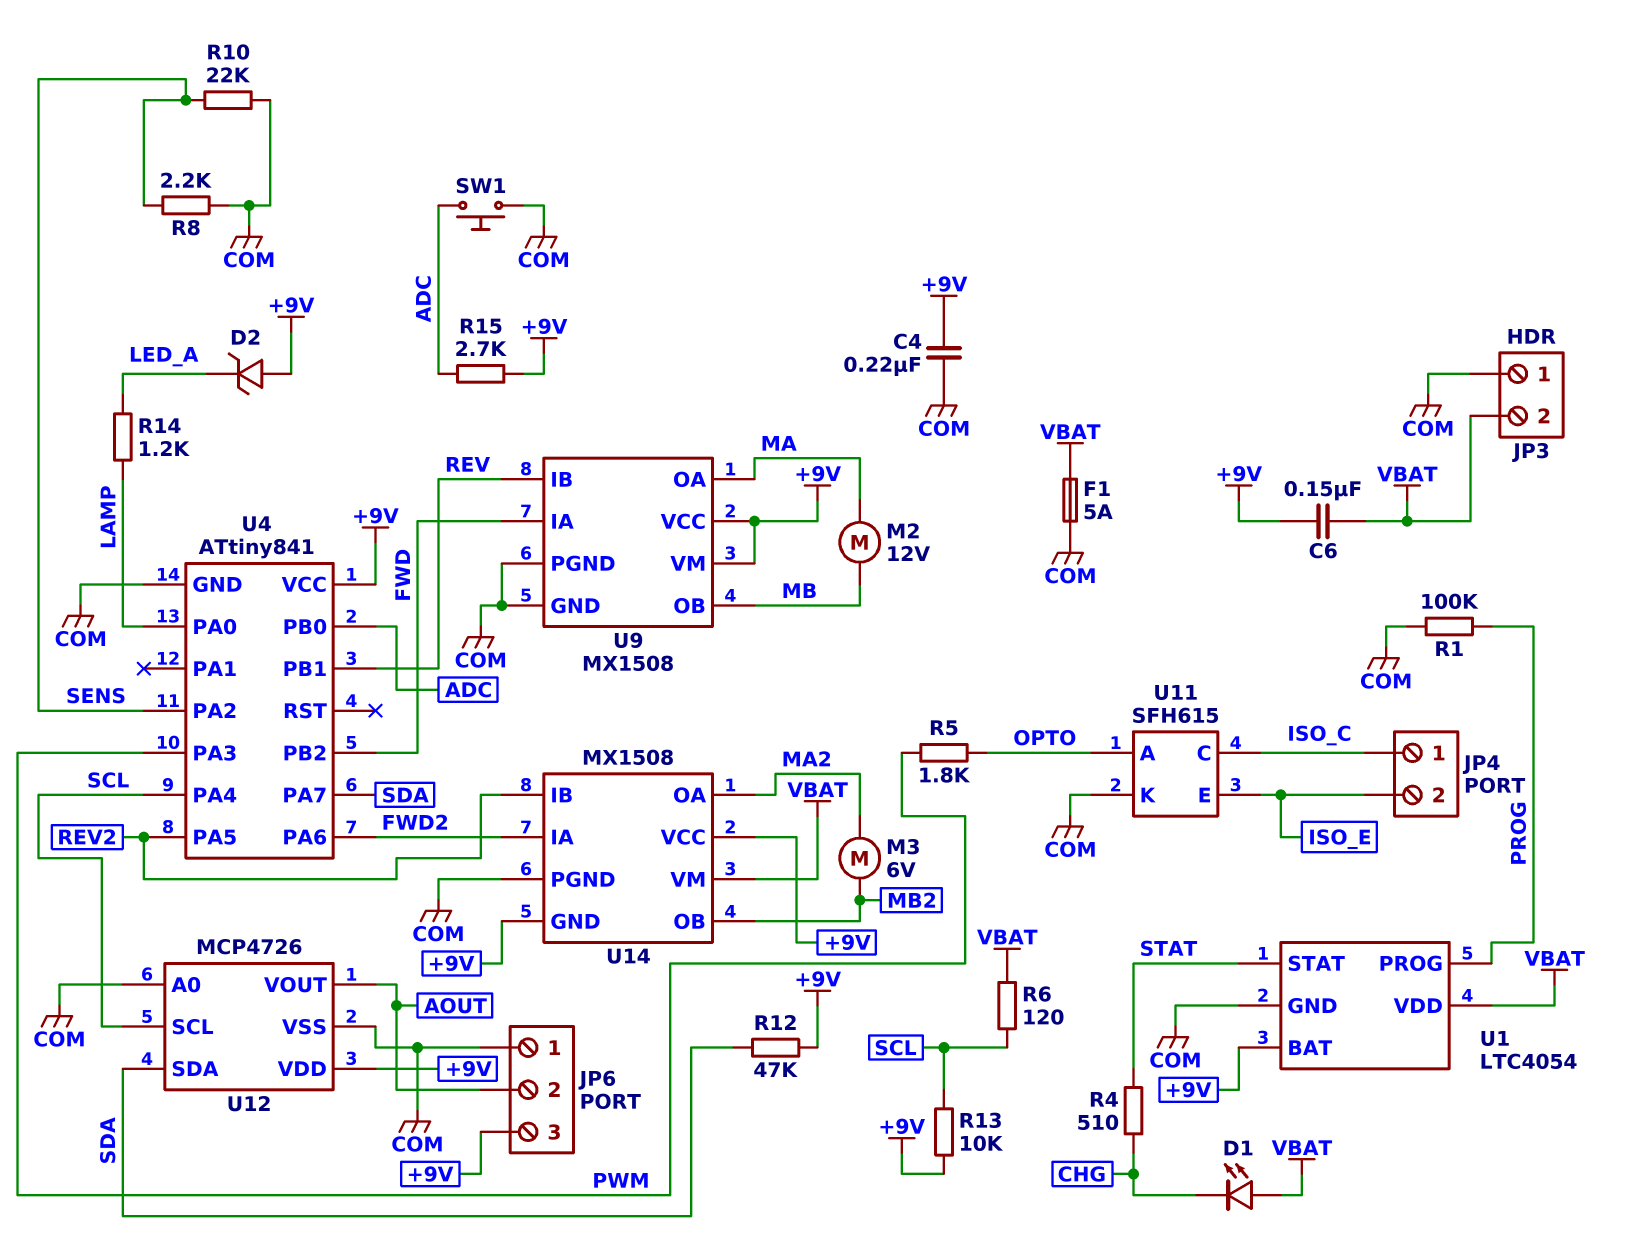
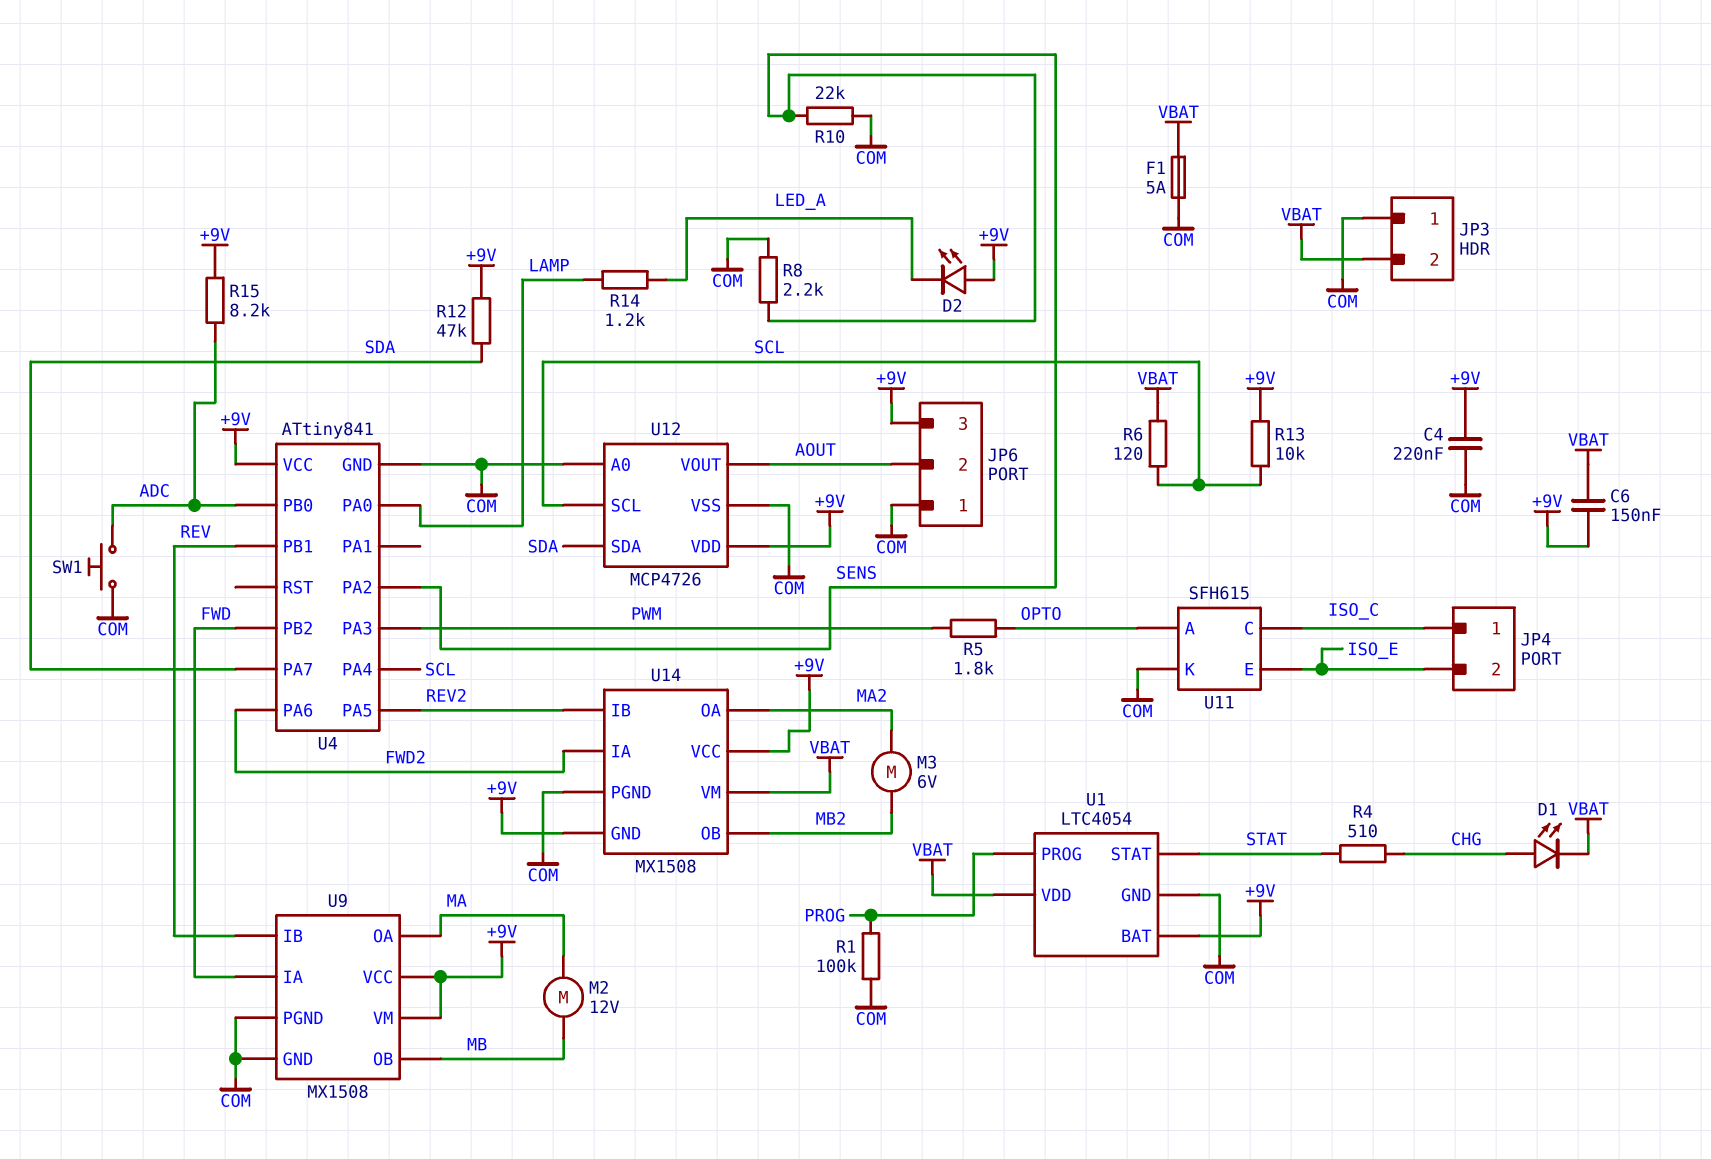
D1: LED (A VBAT, K CHG) -> LED (A CHG, K VBAT)
D2: zener (A +9V, K LED_A) -> LED (A +9V, K LED_A)
R15: 2.7k (+9V, ADC) -> 8.2k (+9V, ADC)

